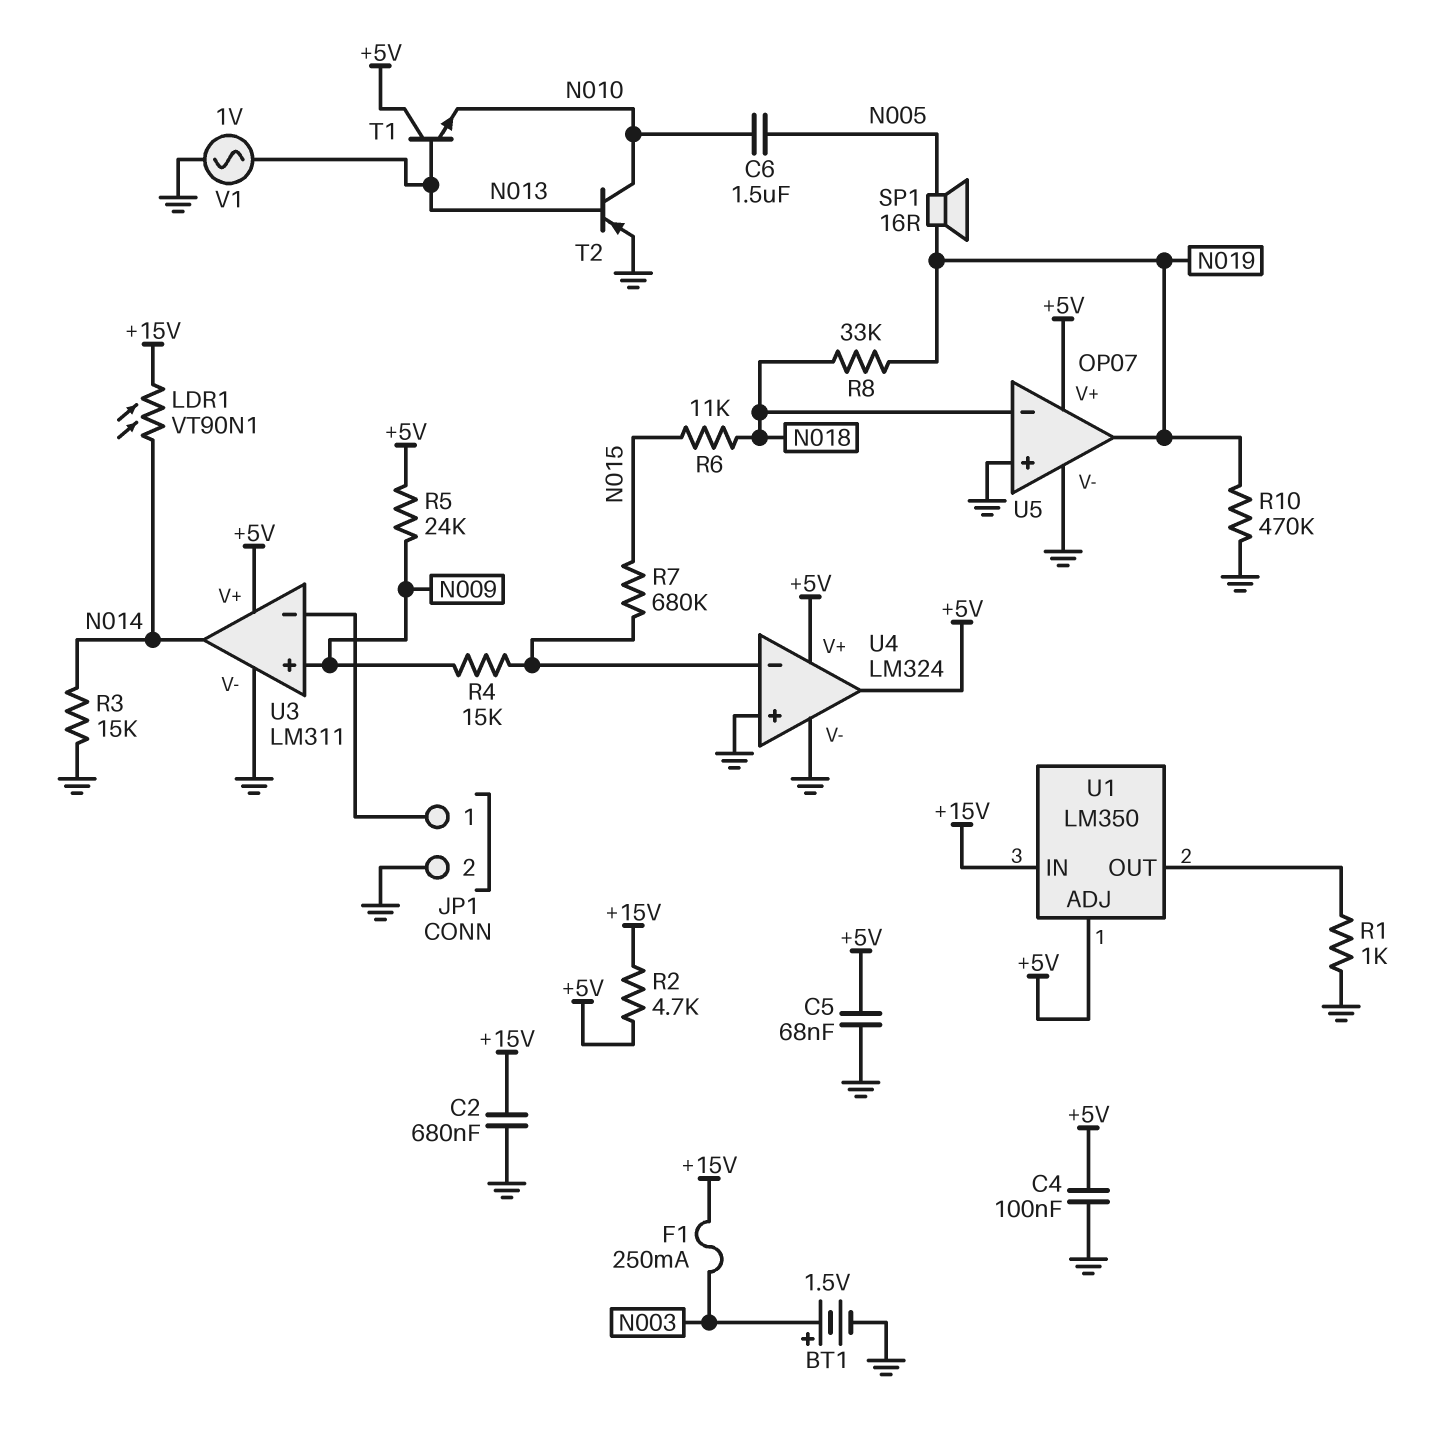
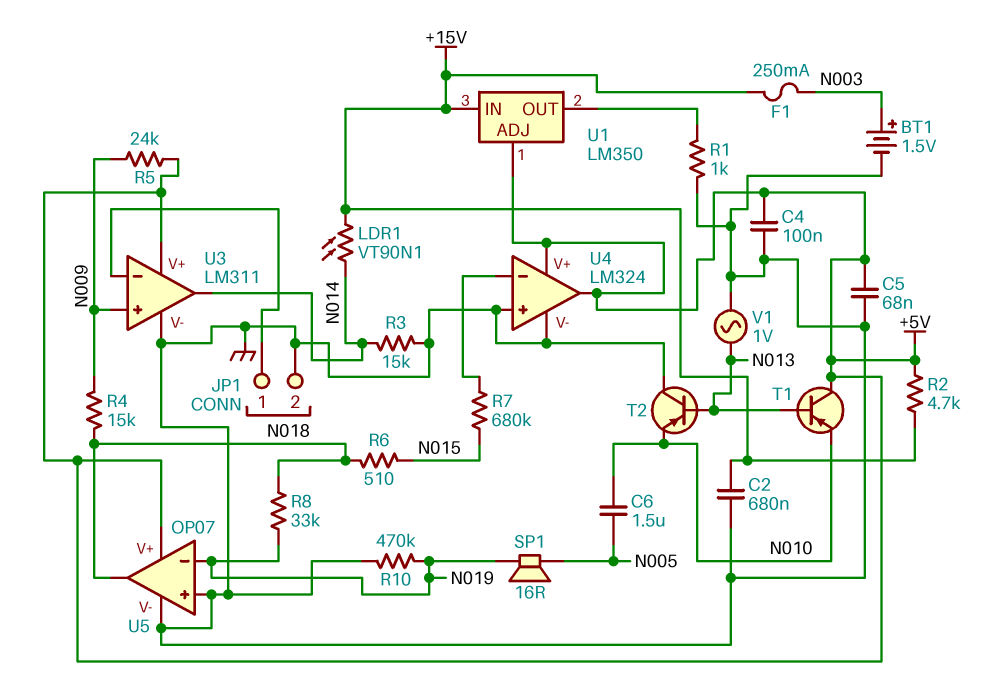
R4: 15k (N009, U4/in-) -> 15k (N009, N018)
R6: 11k (N015, N018) -> 510 (N015, N018)
T1: NPN (B N013, C +5V, E N010) -> PNP (B N013, C +5V, E N010)
T2: PNP (B N013, C N010, E GND) -> PNP (B N013, C GND, E N010)
U5 pin in-: N018 -> N019
U5 pin out: N019 -> N018

